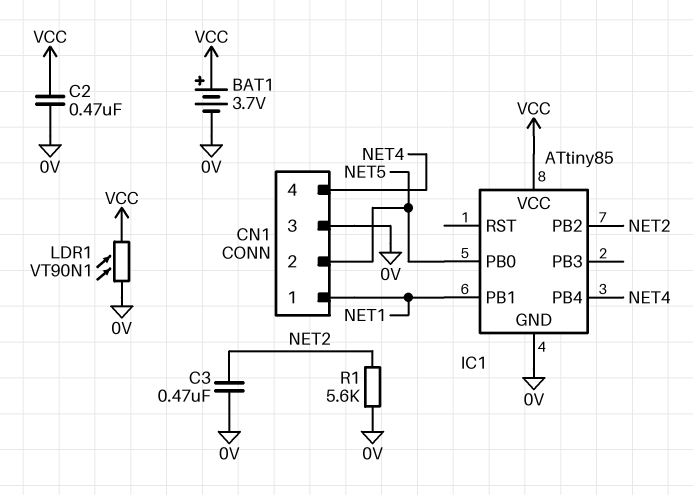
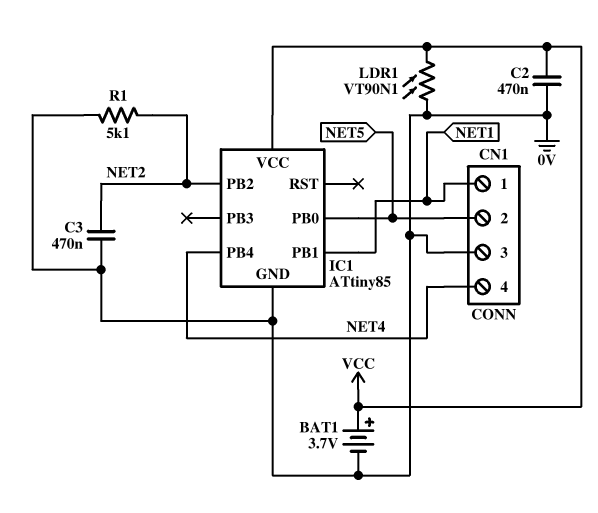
R1: 5.6k (0V, NET2) -> 5.1k (0V, NET2)

